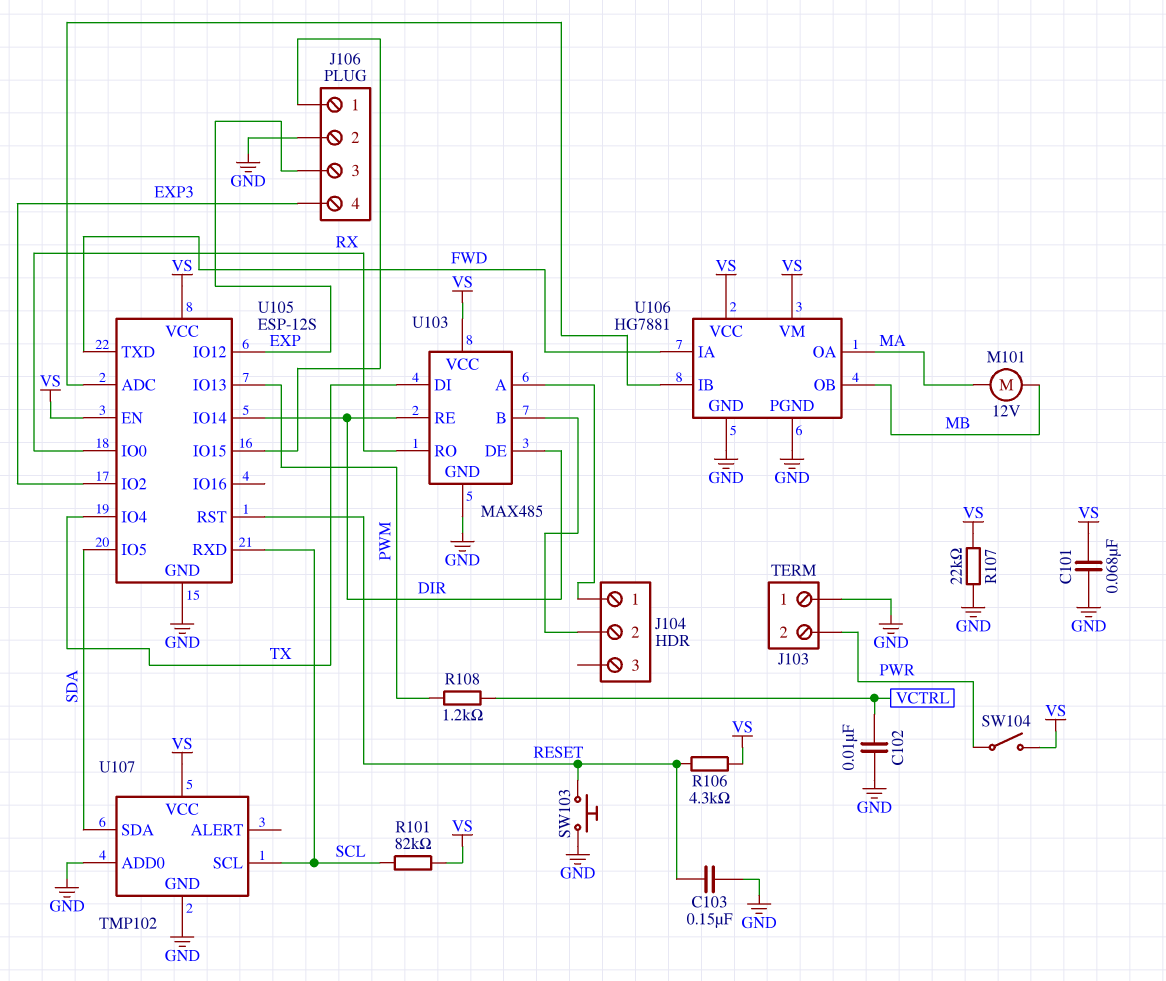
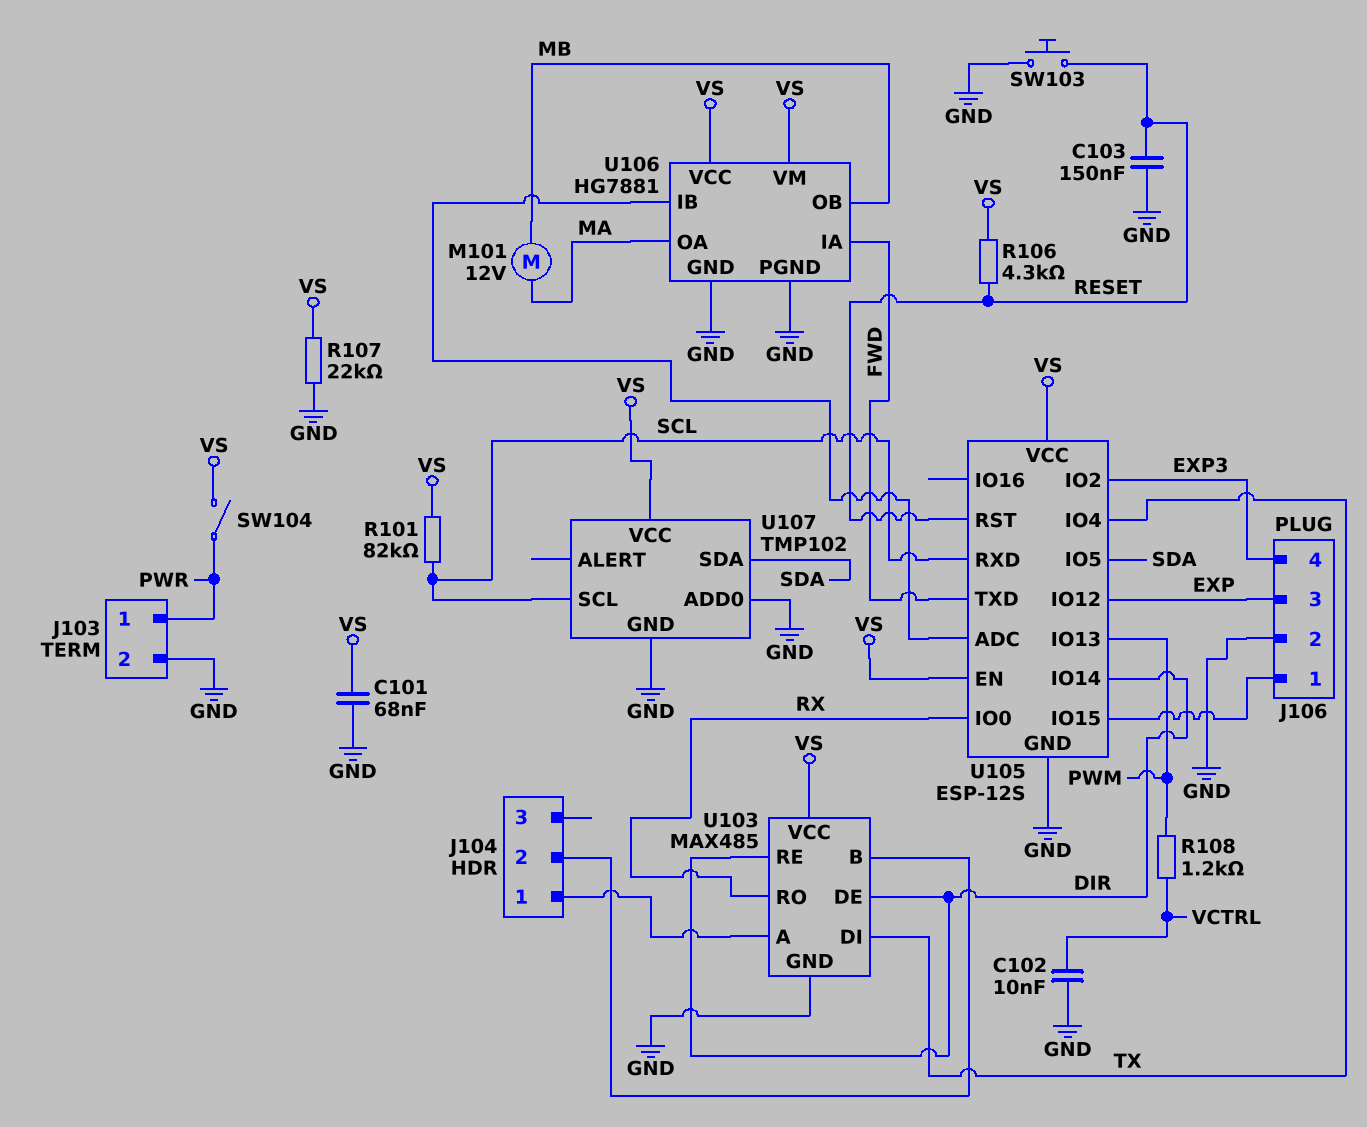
J103 pin 1: GND -> PWR
J103 pin 2: PWR -> GND

